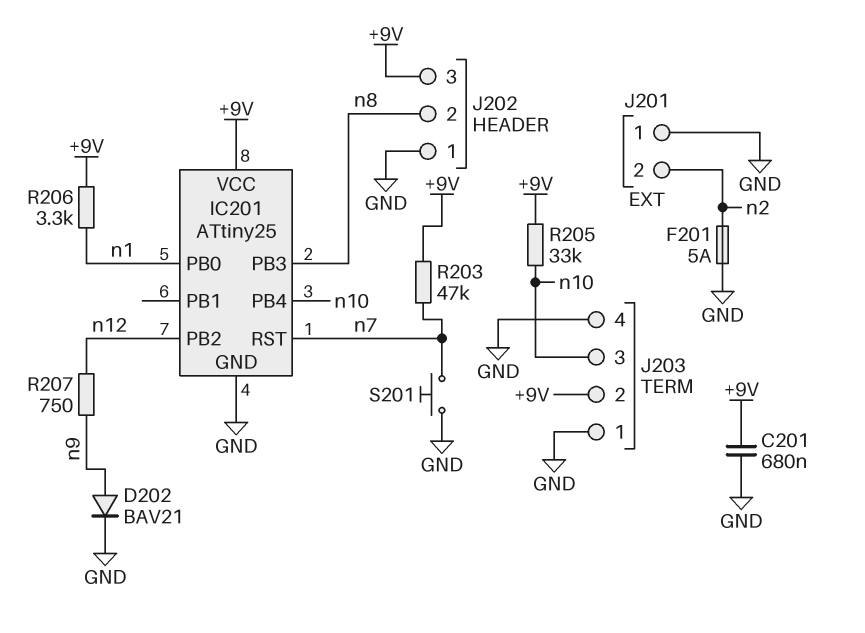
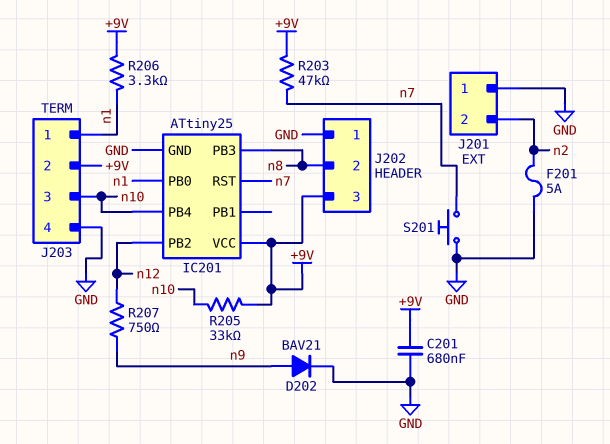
J203 pin 1: GND -> n1

